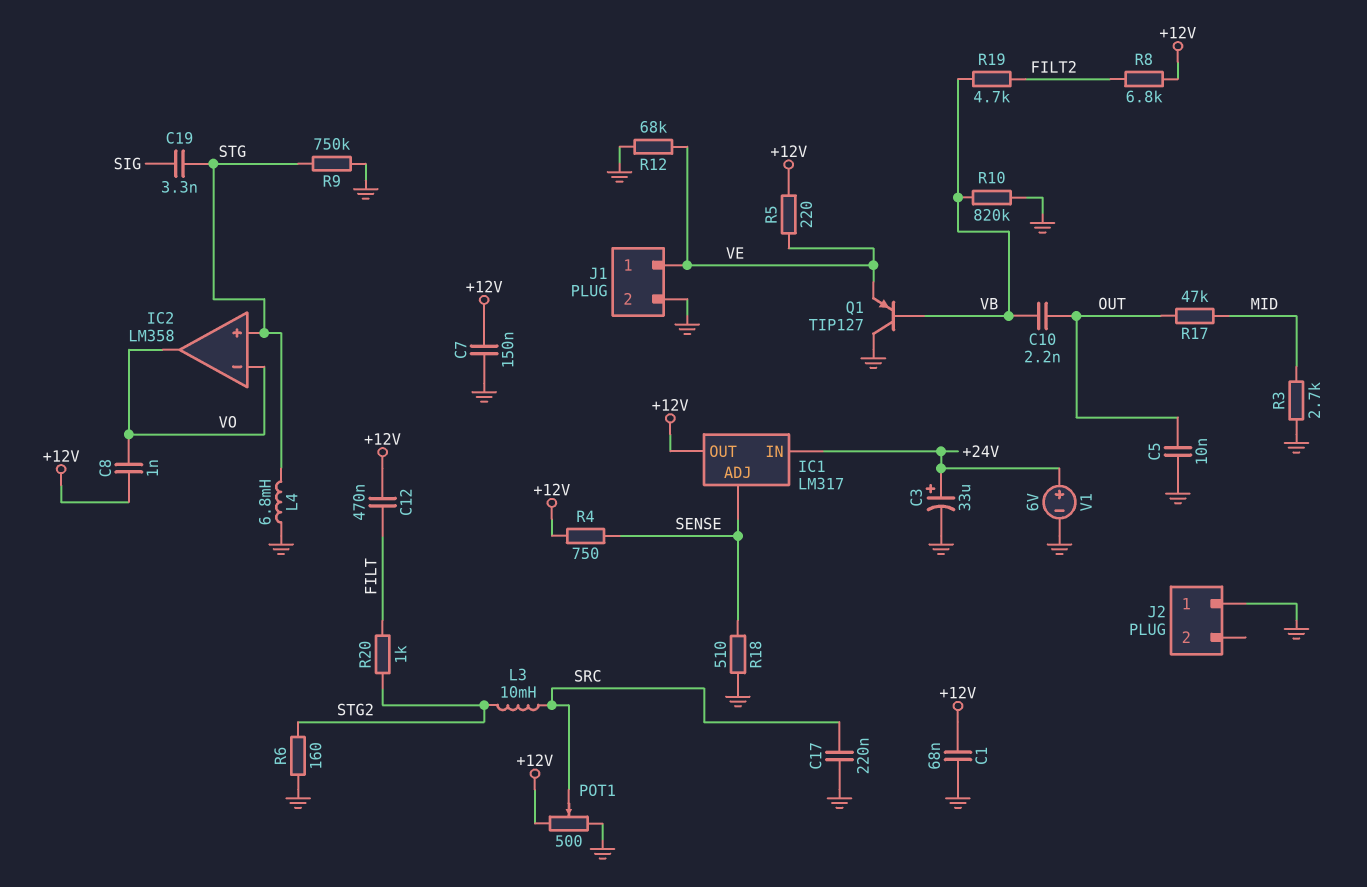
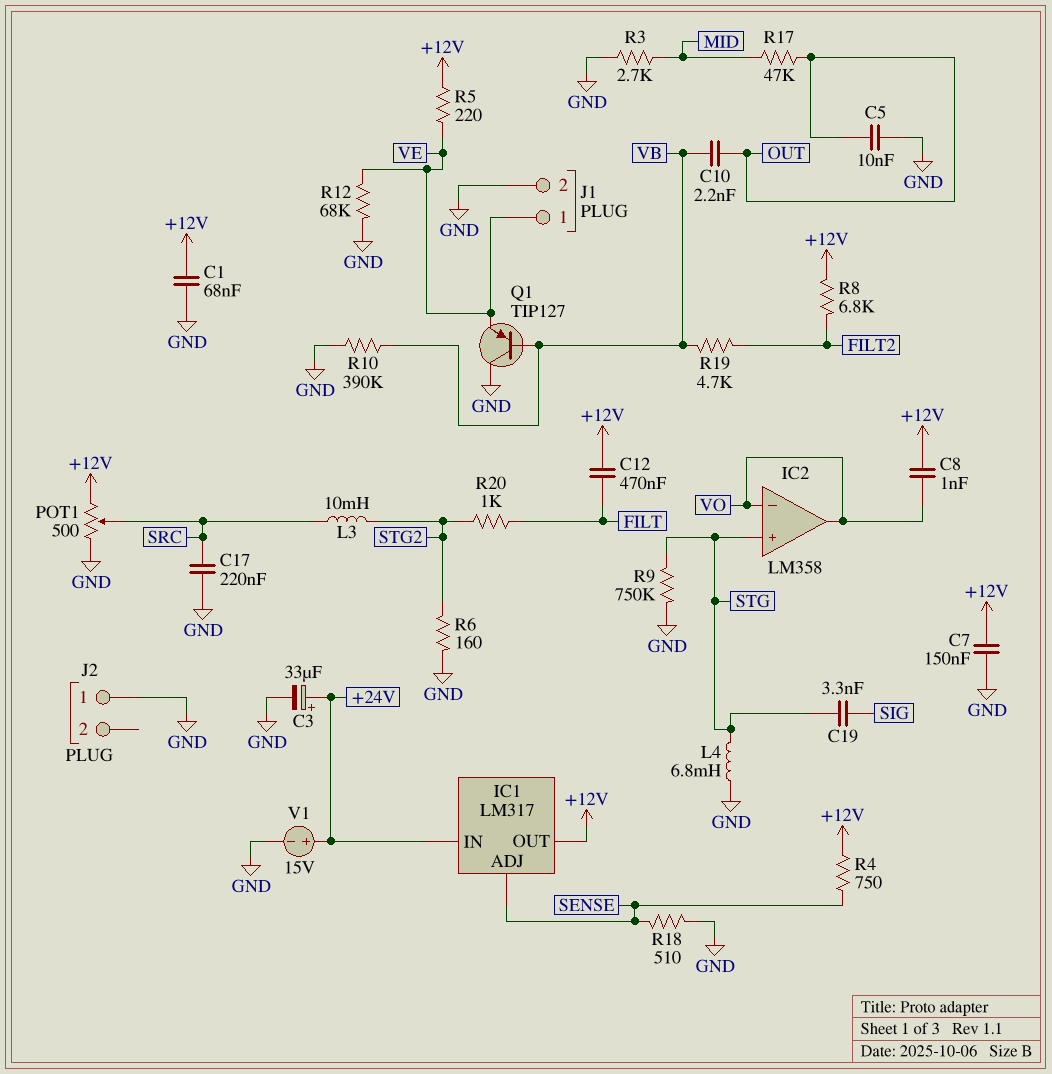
R10: 820k (GND, VB) -> 390k (GND, VB)
V1: 6V (plus +24V, minus GND) -> 15V (plus +24V, minus GND)

